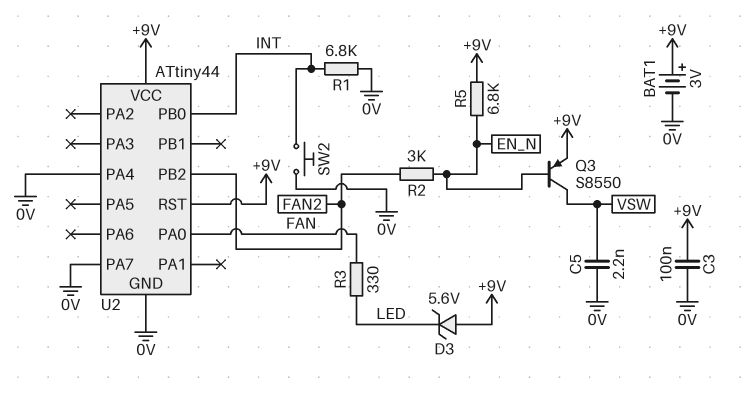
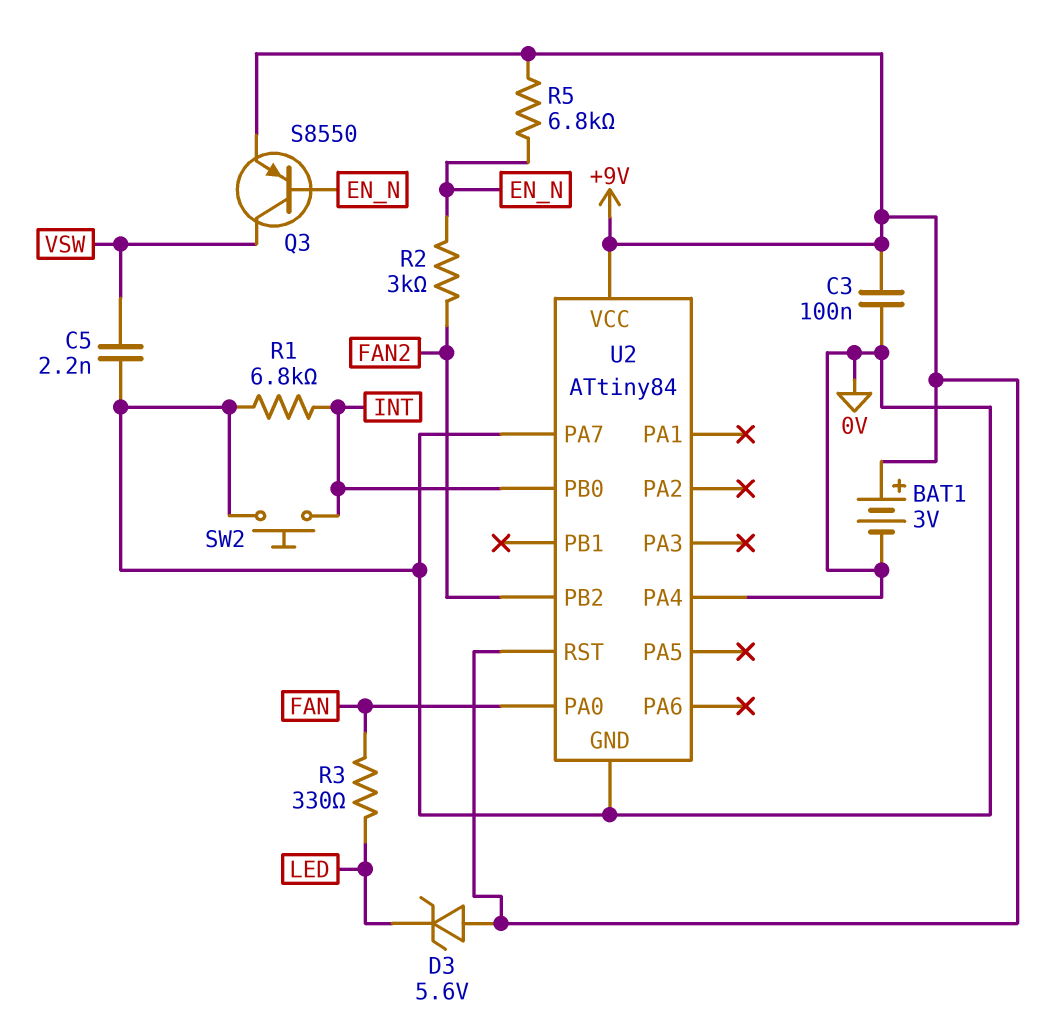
U2: ATtiny44 -> ATtiny84

